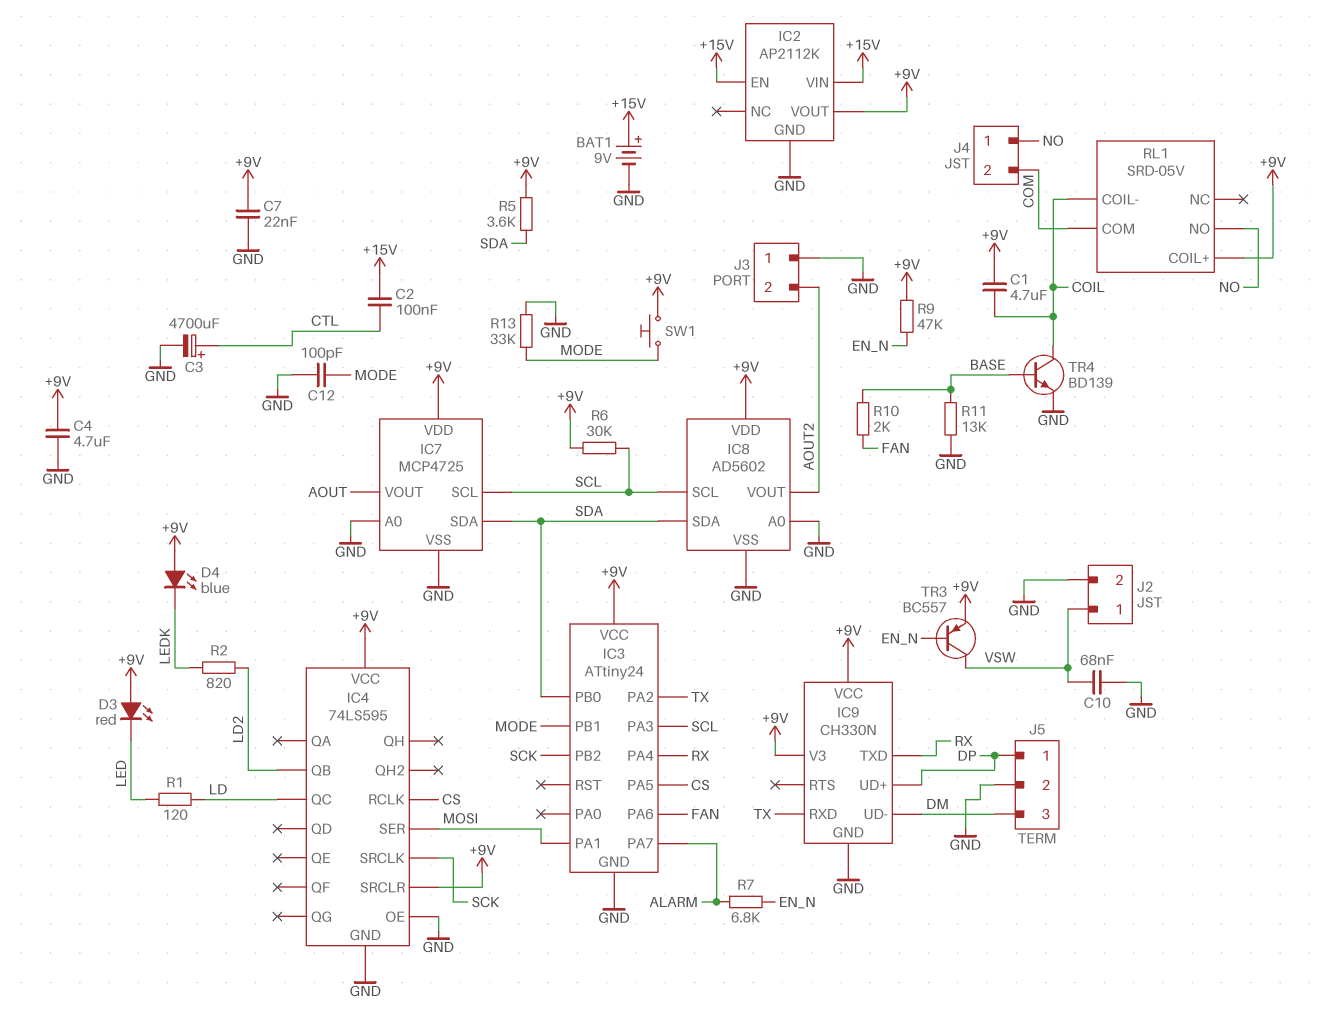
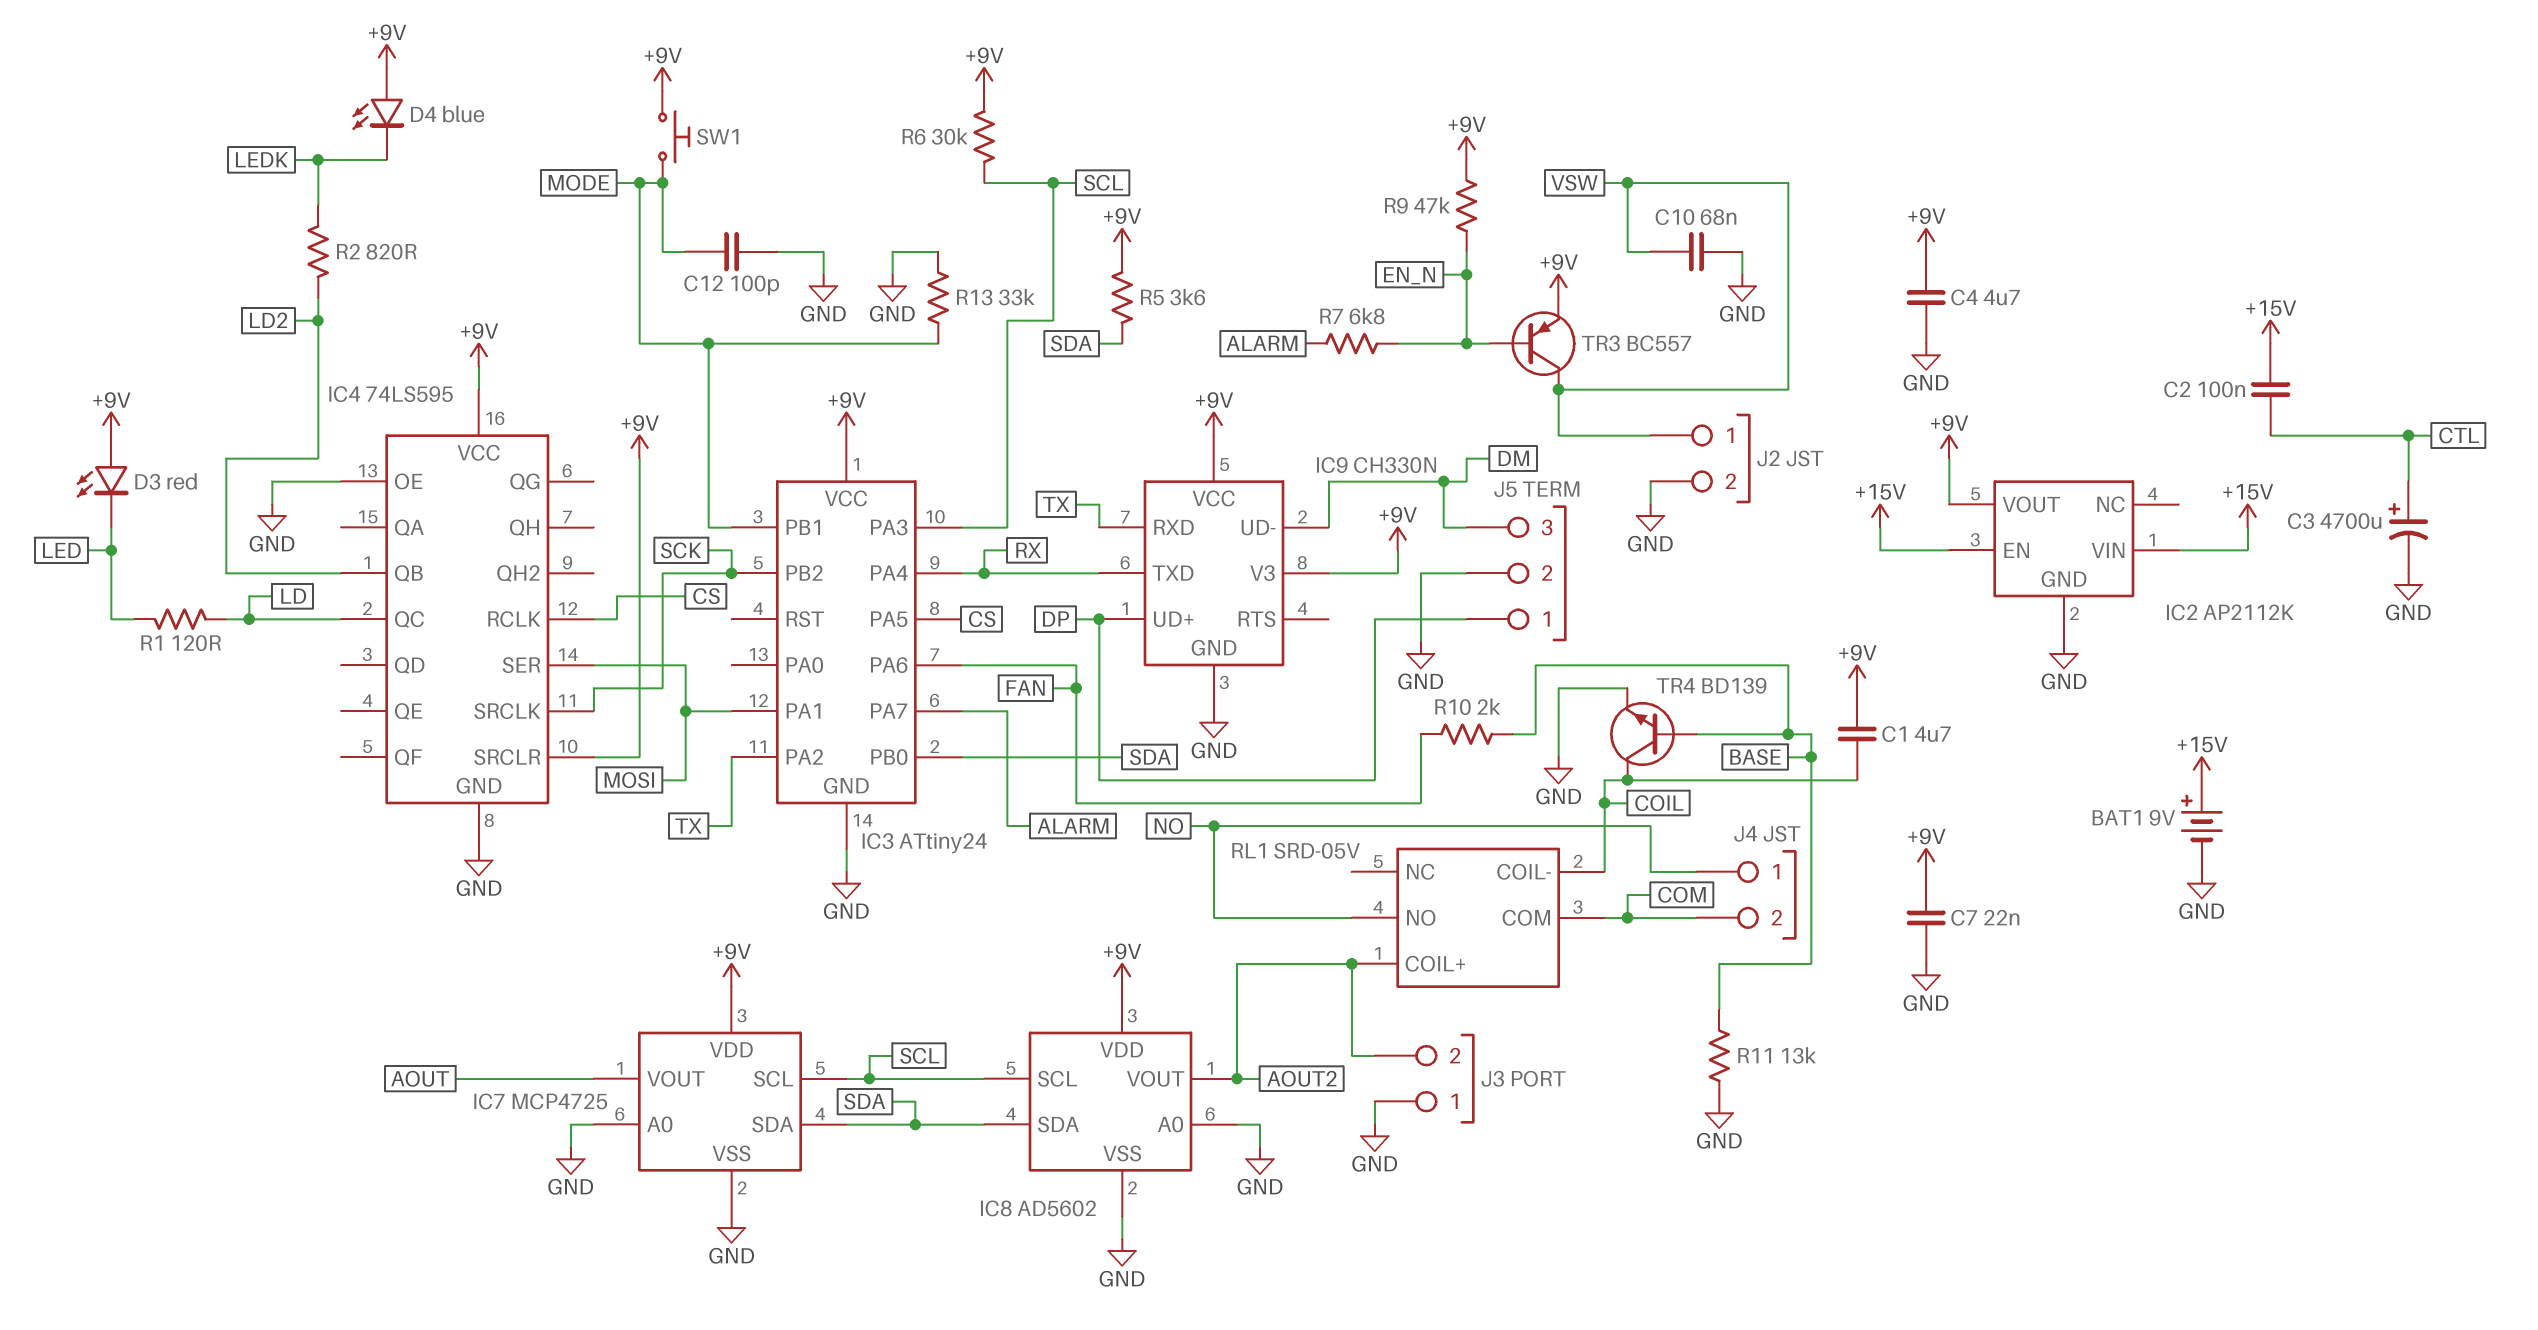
RL1 pin COIL+: +9V -> AOUT2

